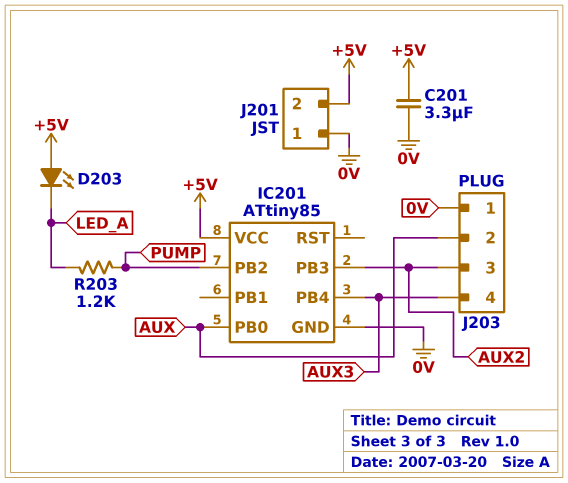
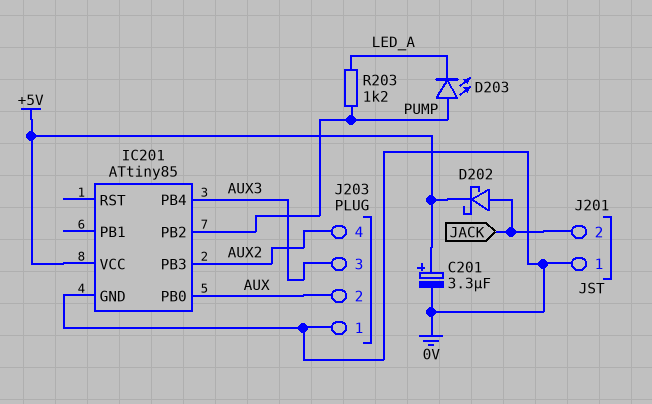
C201: 3.3uF (+5V, 0V) -> 3.3uF (plus +5V, minus 0V)
D202: none -> schottky (A JACK, K +5V)
D203: LED (A +5V, K LED_A) -> LED (A PUMP, K LED_A)
J201 pin 2: +5V -> JACK
J203 pin 3: AUX2 -> AUX3
J203 pin 4: AUX3 -> AUX2

